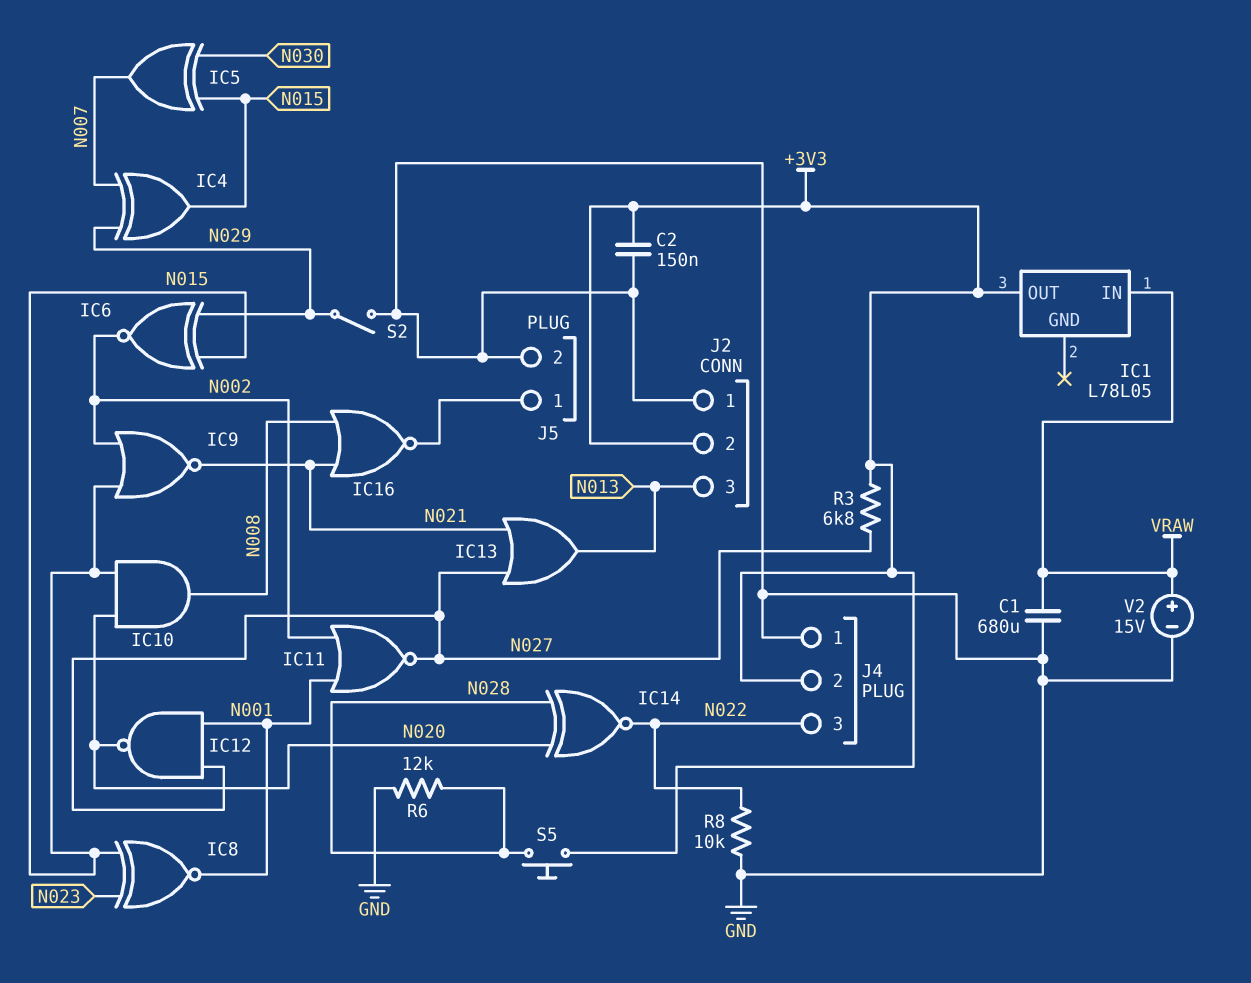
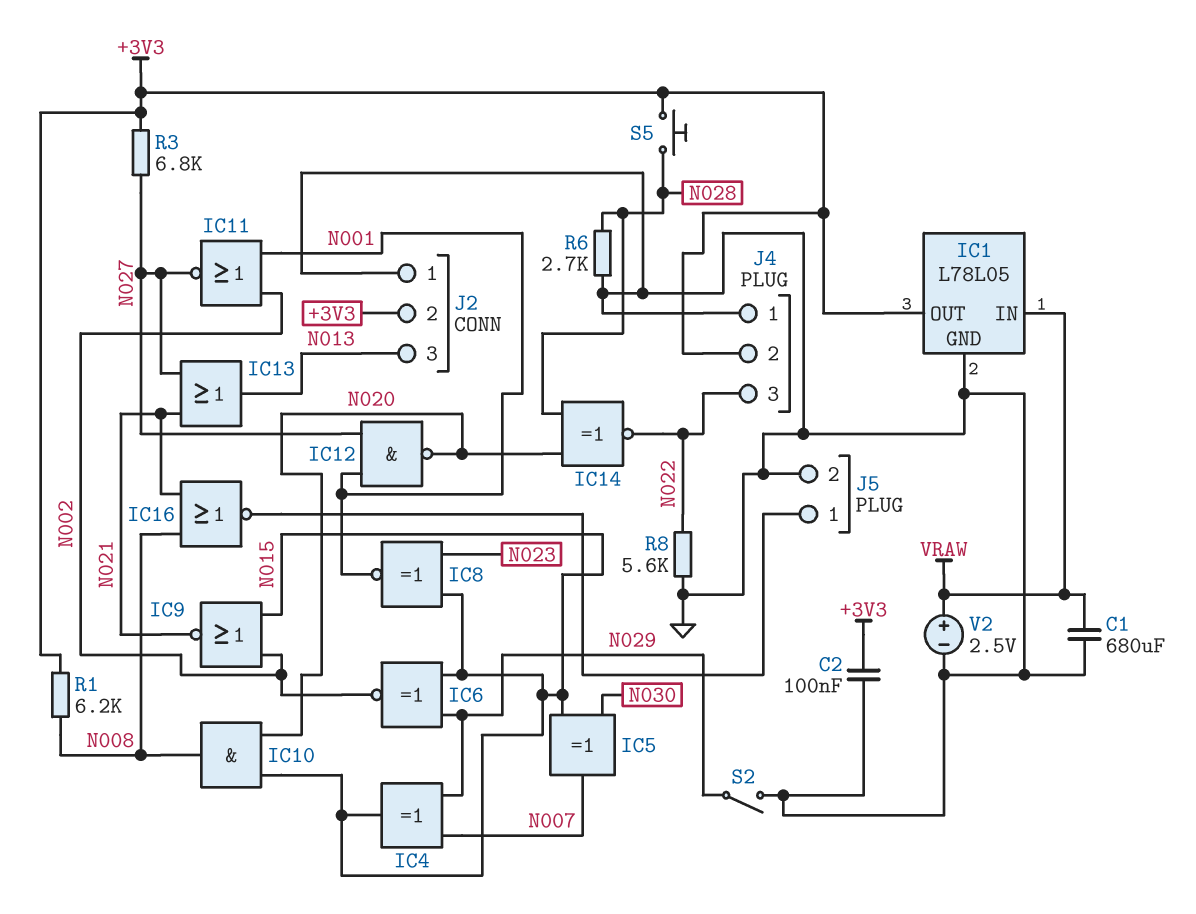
C2: 150nF (+3V3, GND) -> 100nF (+3V3, GND)
IC1 pin GND: none -> GND
R1: none -> 6.2k (+3V3, N008)
R6: 12k (GND, N028) -> 2.7k (GND, N028)
R8: 10k (GND, N022) -> 5.6k (GND, N022)
V2: 15V (plus VRAW, minus GND) -> 2.5V (plus VRAW, minus GND)

